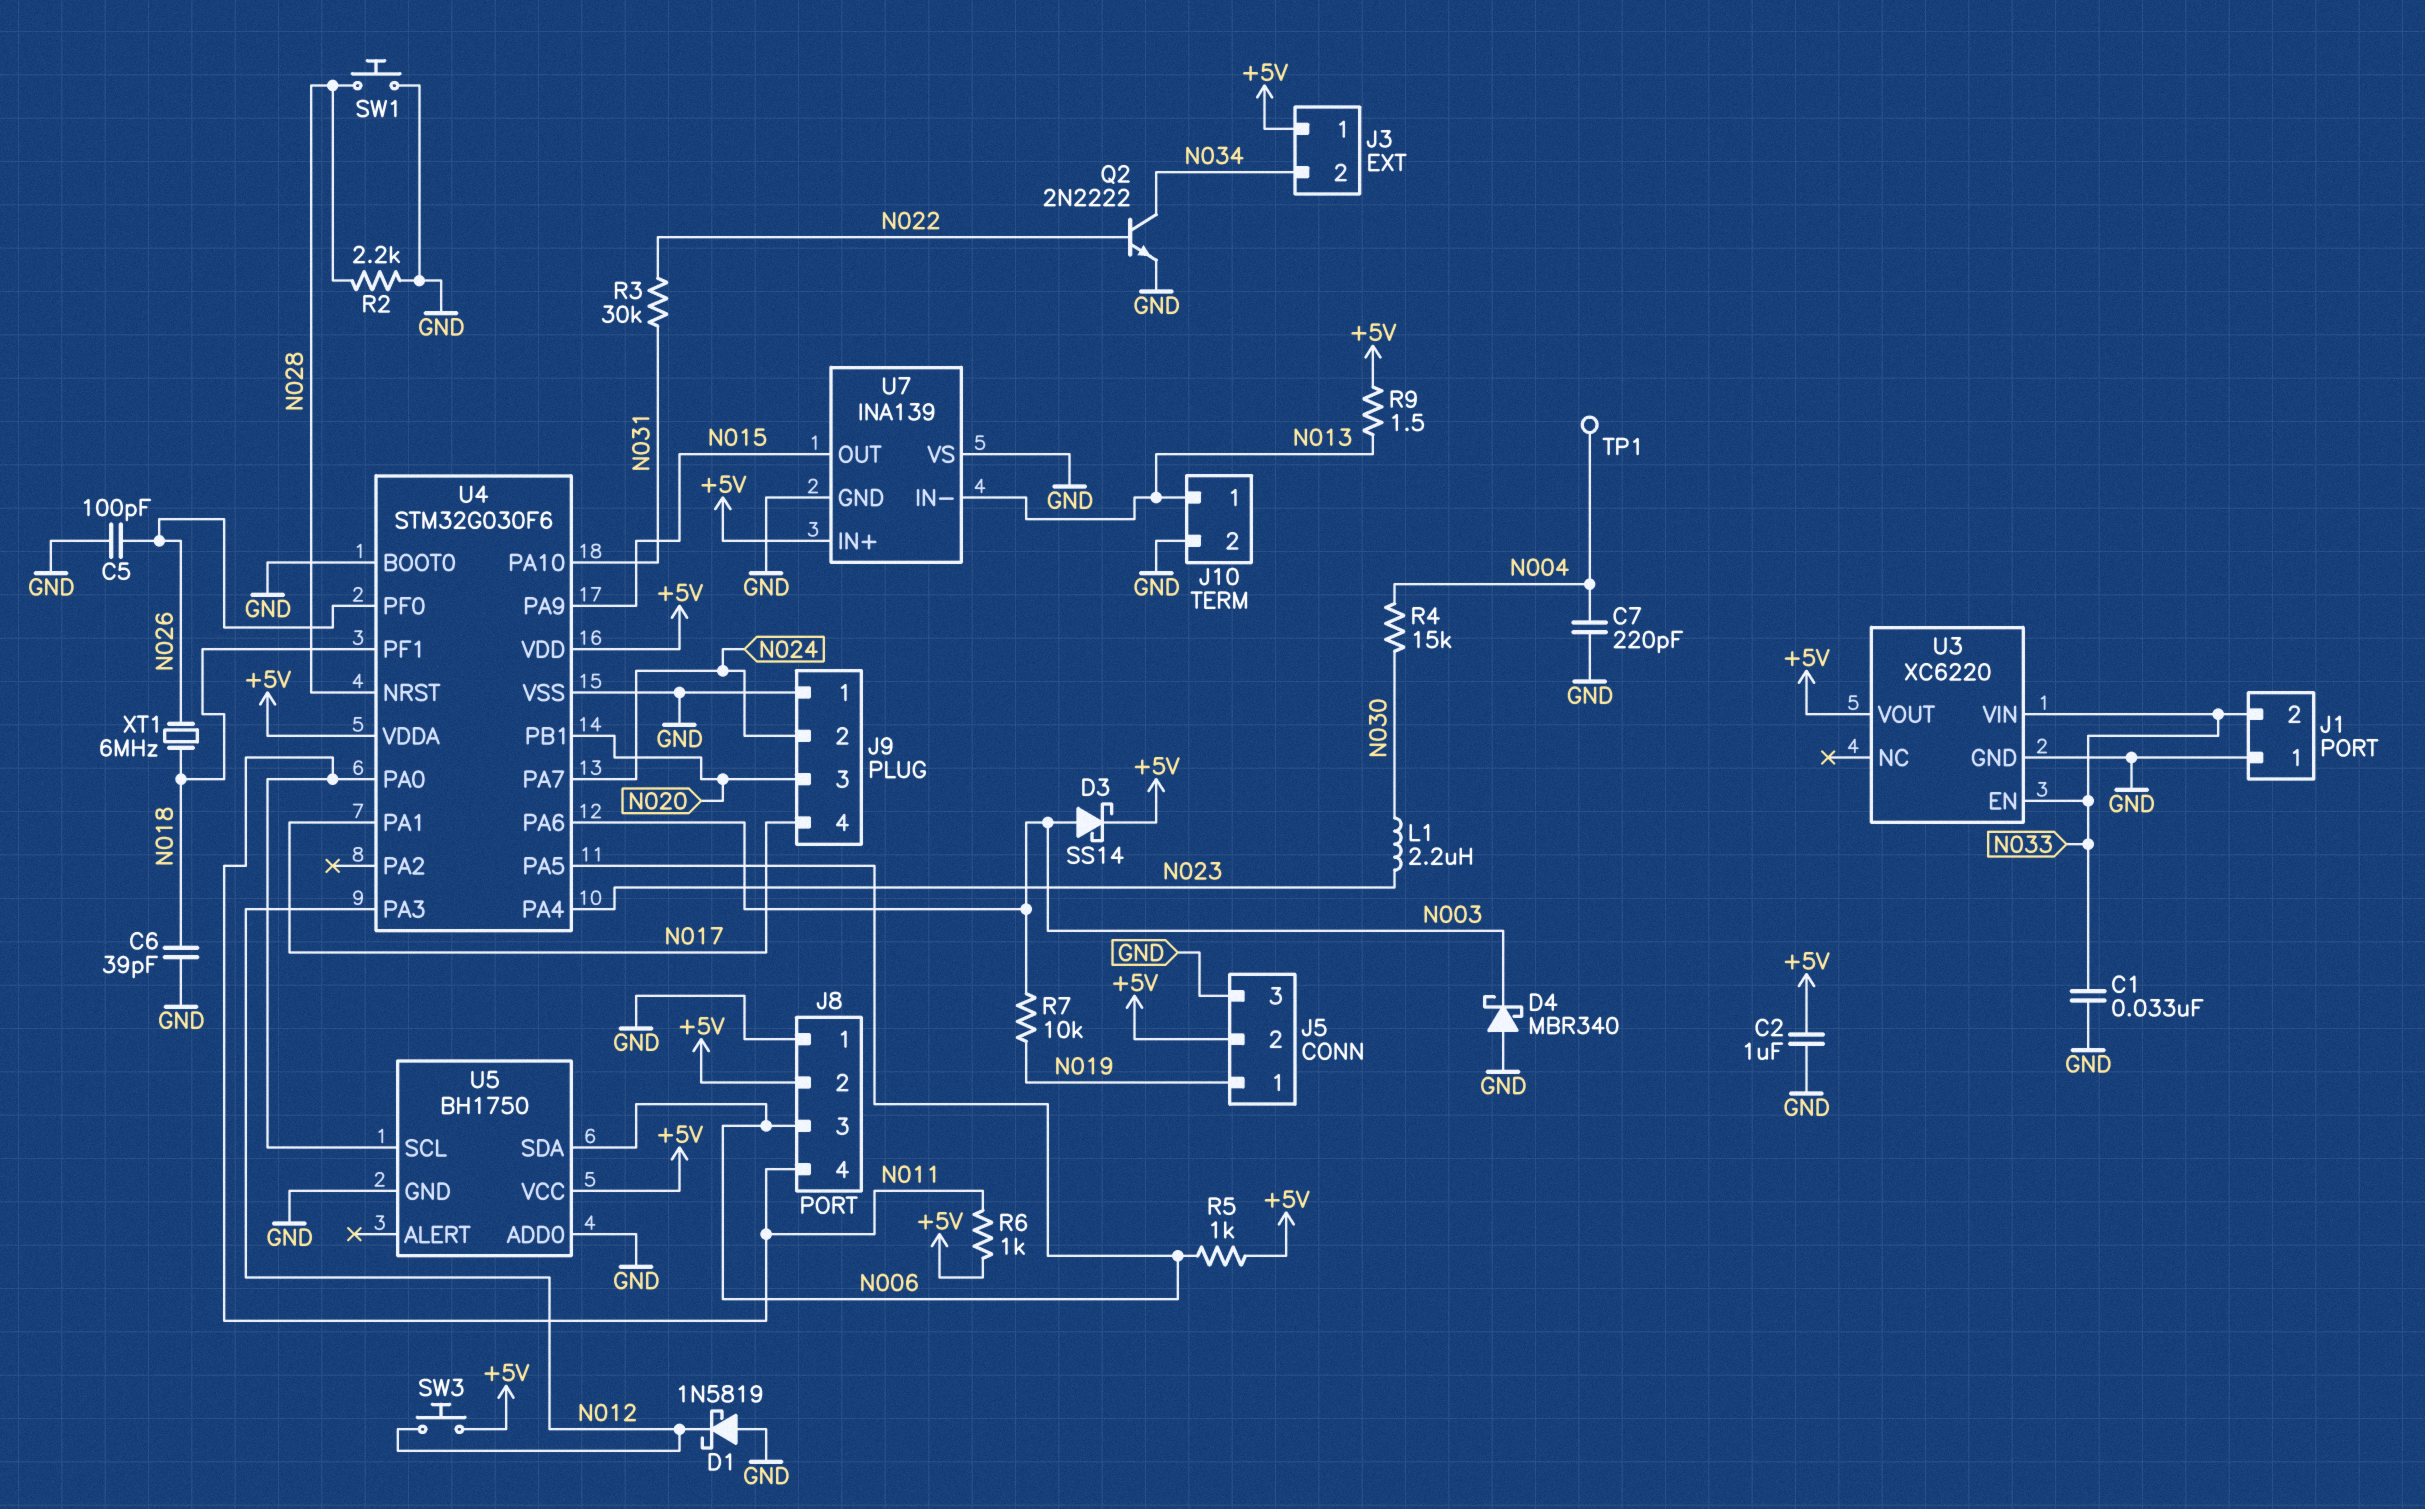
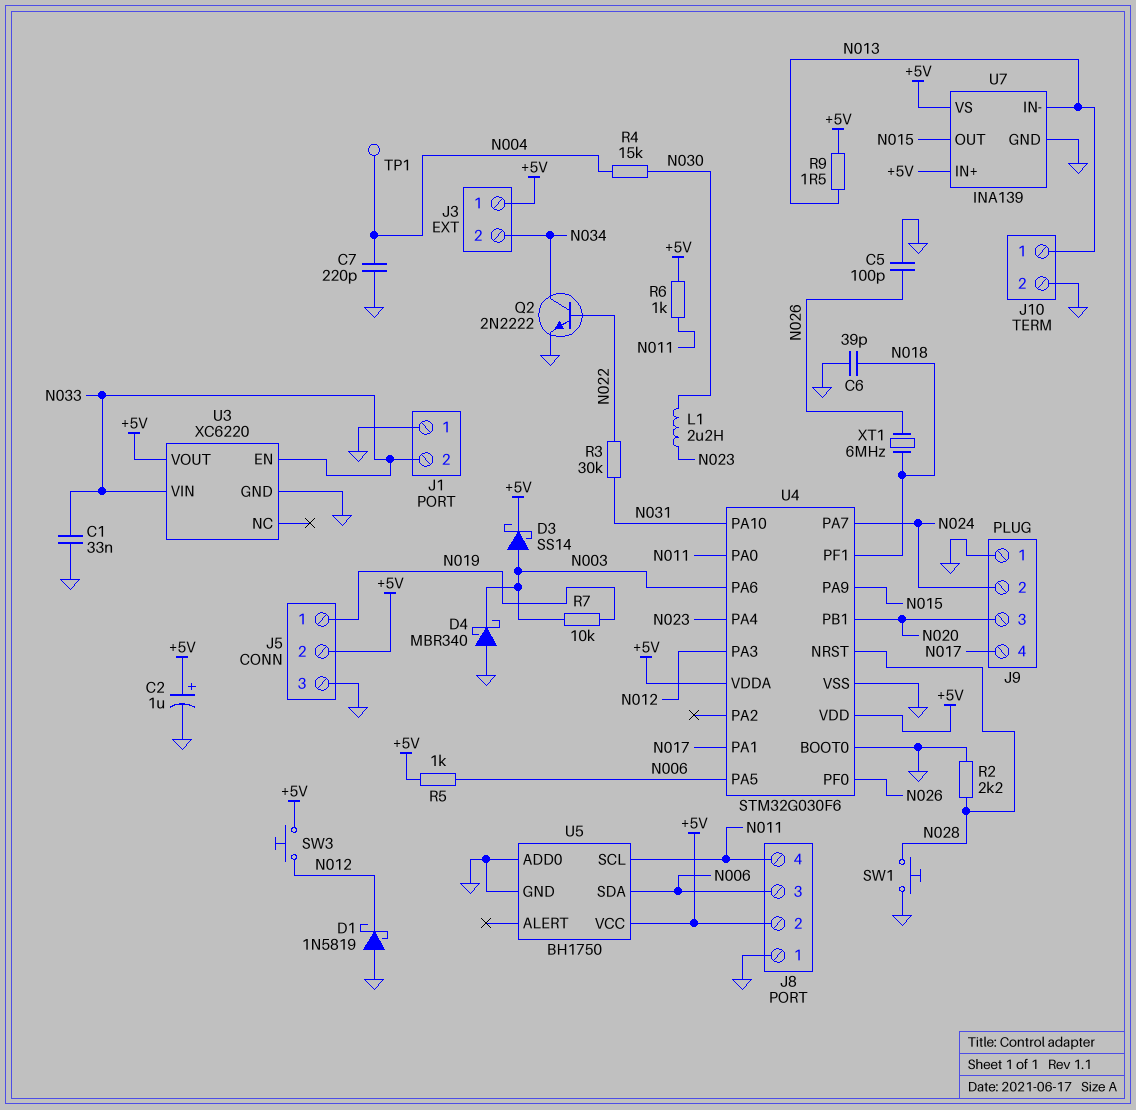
C2: 1uF (+5V, GND) -> 1uF (plus +5V, minus GND)
U7 pin VS: GND -> +5V

